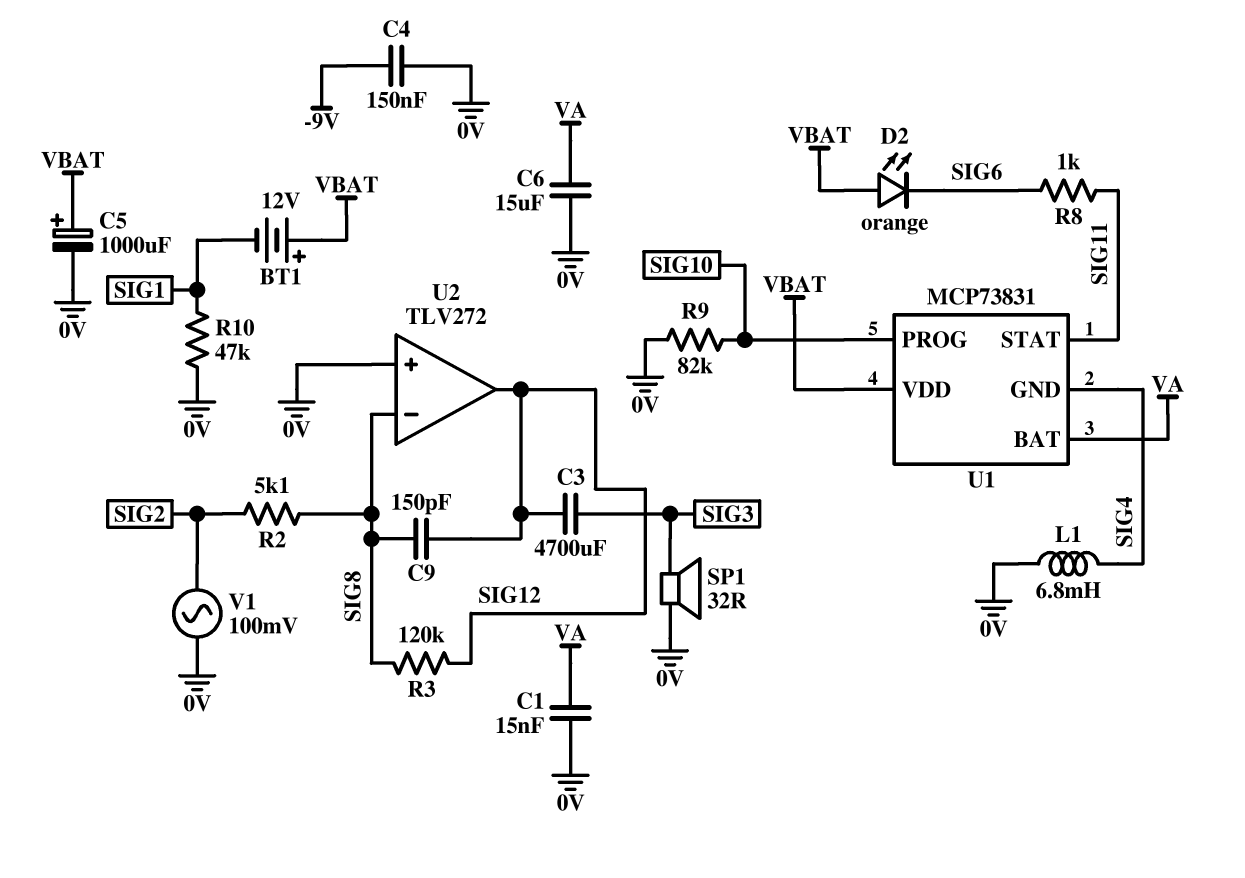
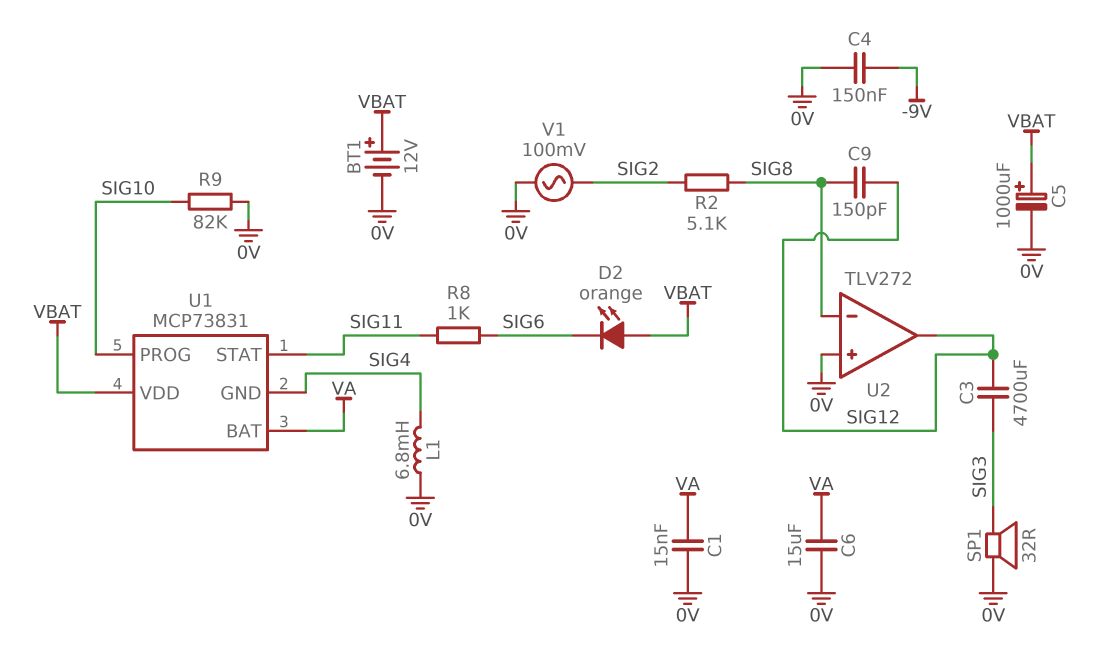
BT1: 12V (plus VBAT, minus SIG1) -> 12V (plus VBAT, minus 0V)
R3: 120k (SIG8, SIG12) -> none
R10: 47k (0V, SIG1) -> none

